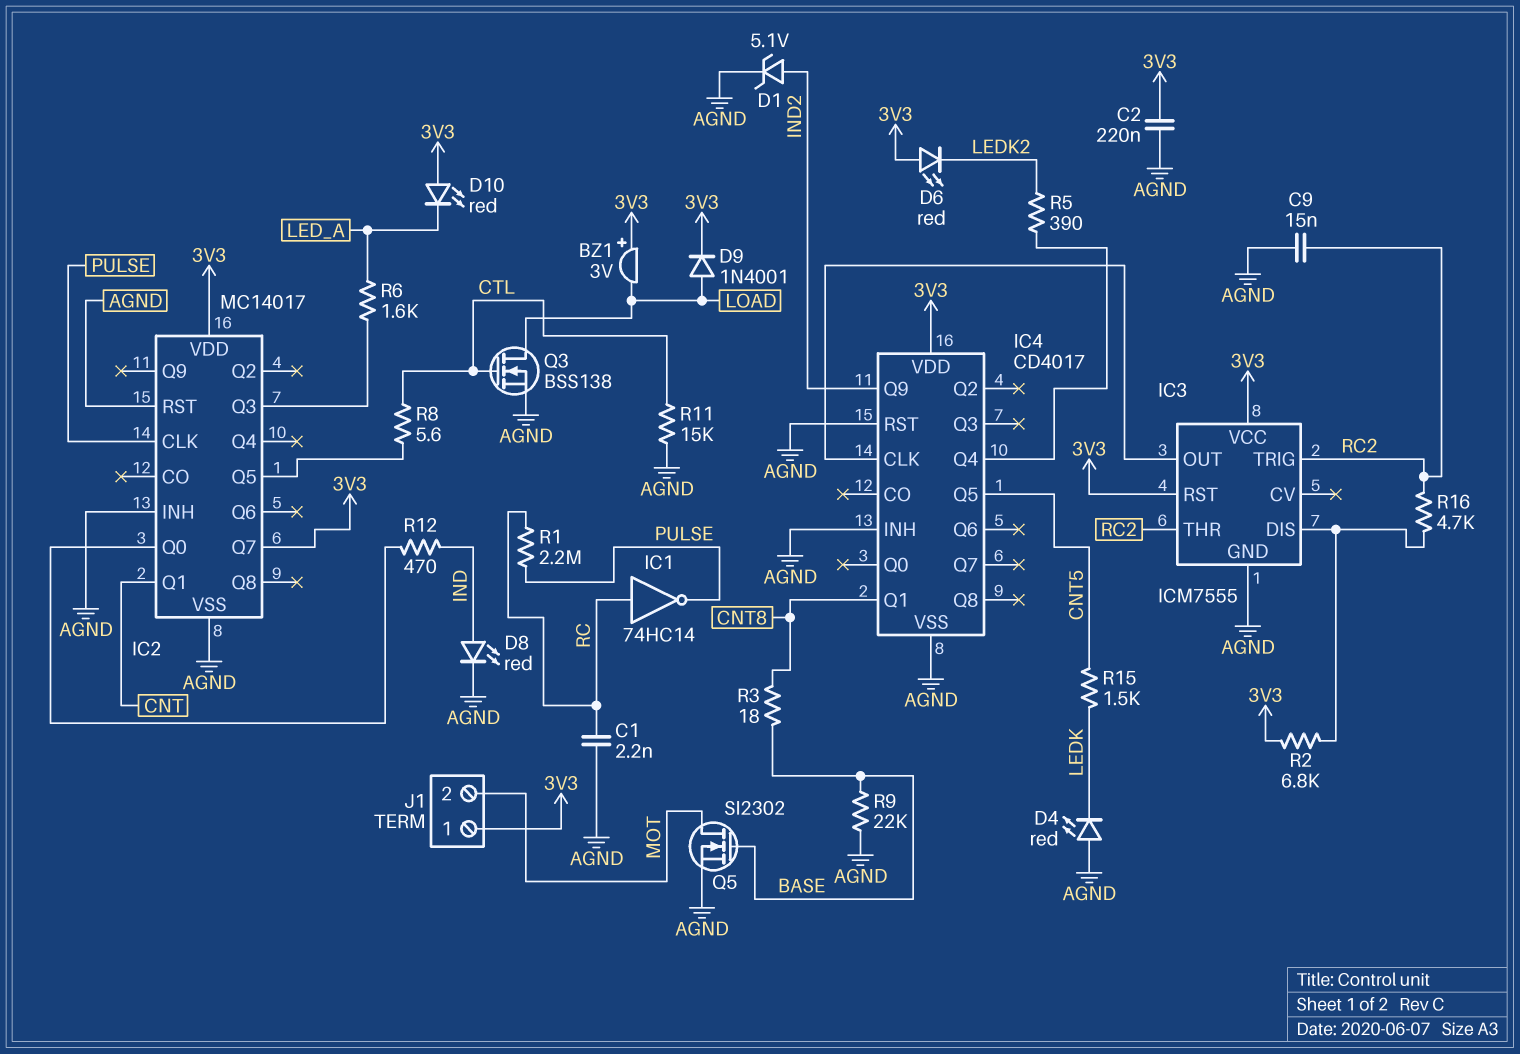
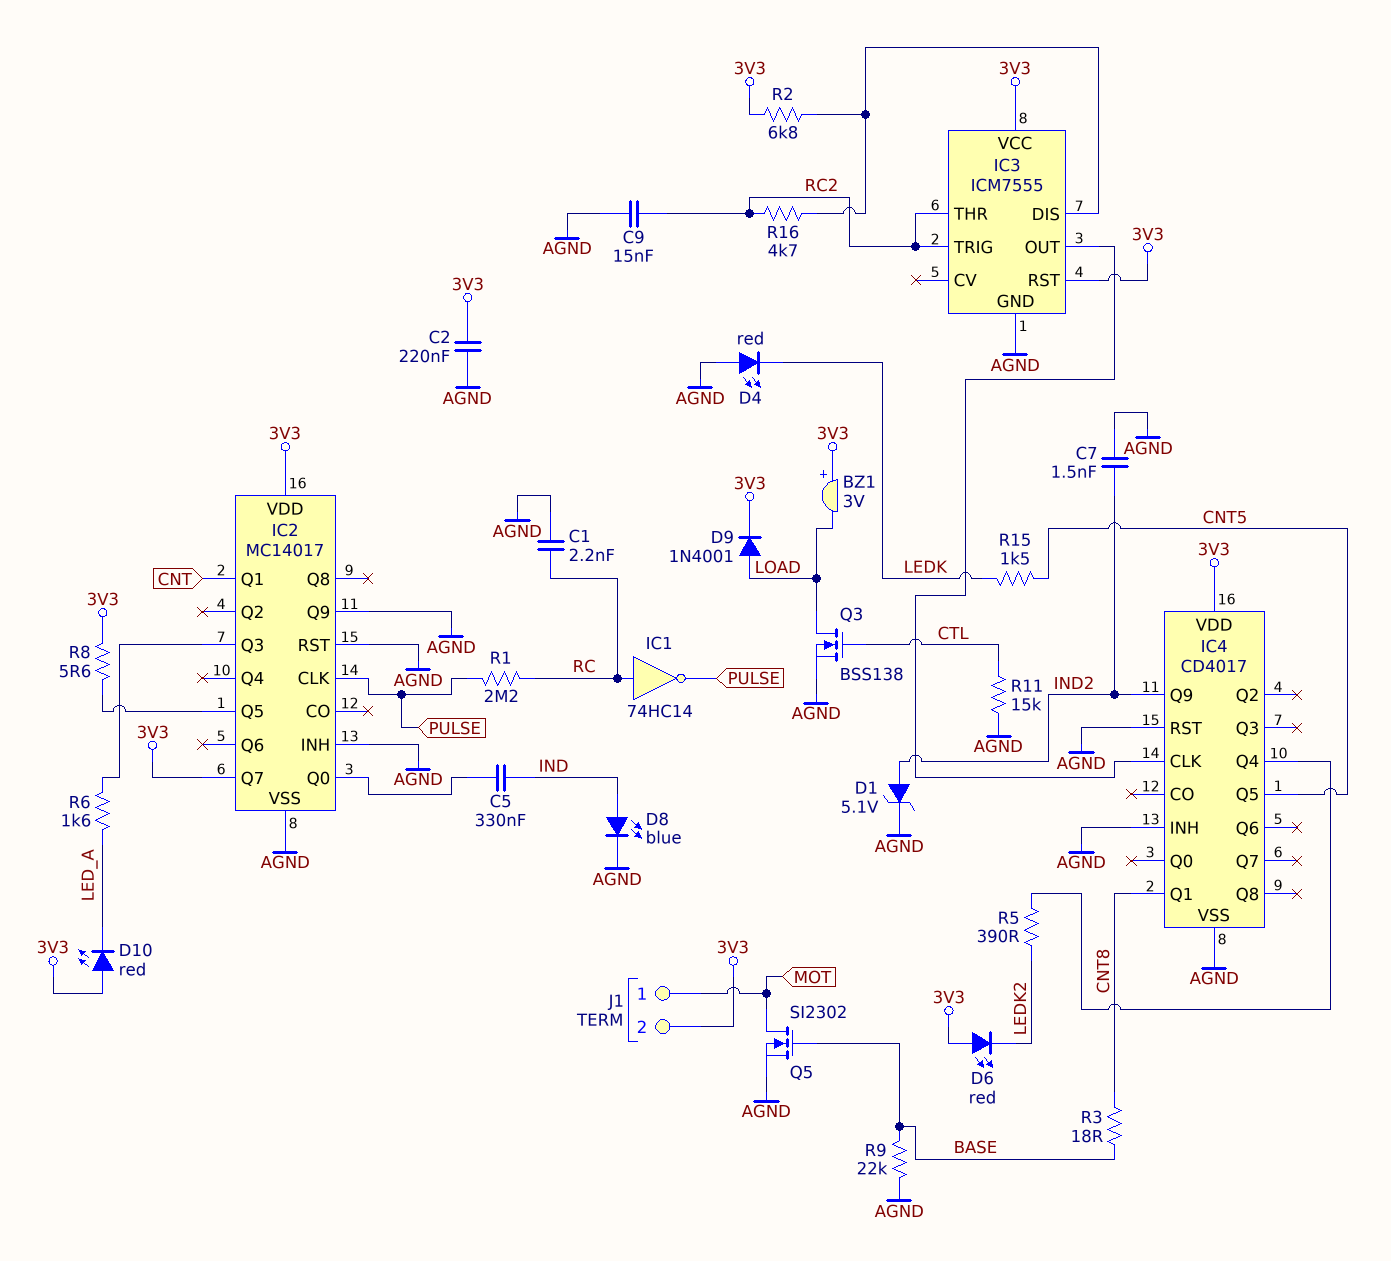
C5: none -> 330nF (IC2/Q0, IND)
C7: none -> 1.5nF (AGND, IND2)
D8: LED red (A IND, K AGND) -> LED blue (A IND, K AGND)
IC2 pin Q9: none -> AGND
J1 pin 1: 3V3 -> MOT
J1 pin 2: MOT -> 3V3
R8: 5.6 (CTL, IC2/Q5) -> 5.6 (3V3, IC2/Q5)
R12: 470 (IC2/Q0, IND) -> none

